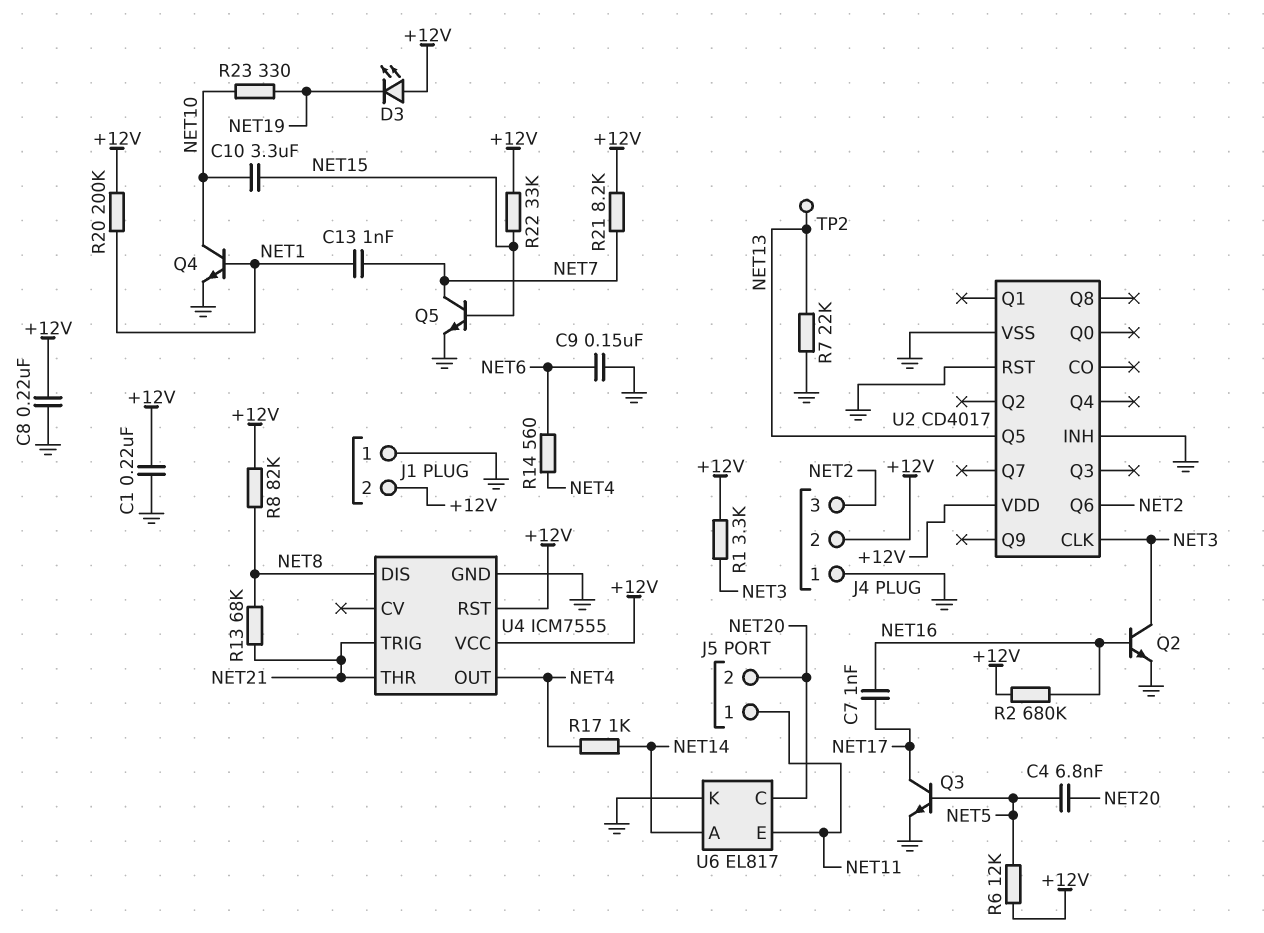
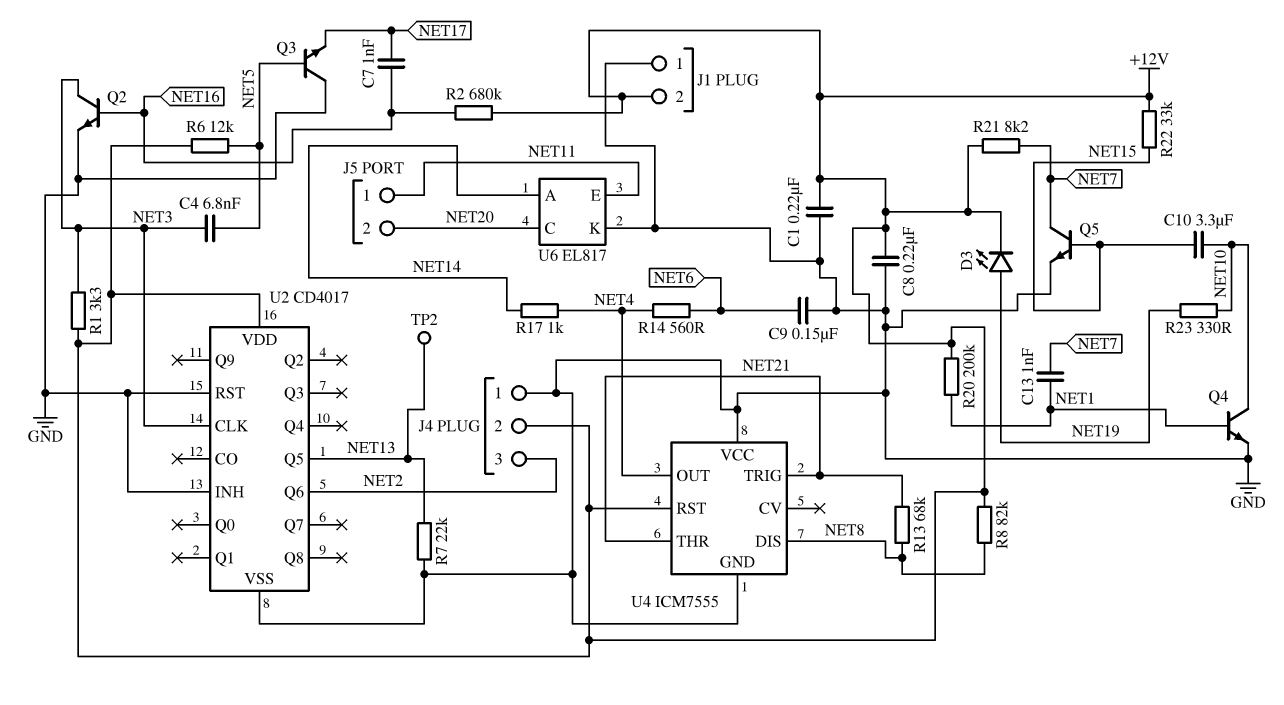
C4: 6.8nF (NET5, NET20) -> 6.8nF (NET3, NET5)
D3: LED (A +12V, K NET19) -> LED (A NET19, K +12V)
Q3: NPN (B NET5, C NET17, E GND) -> NPN (B NET5, C GND, E NET17)
U4 pin VCC: +12V -> GND

